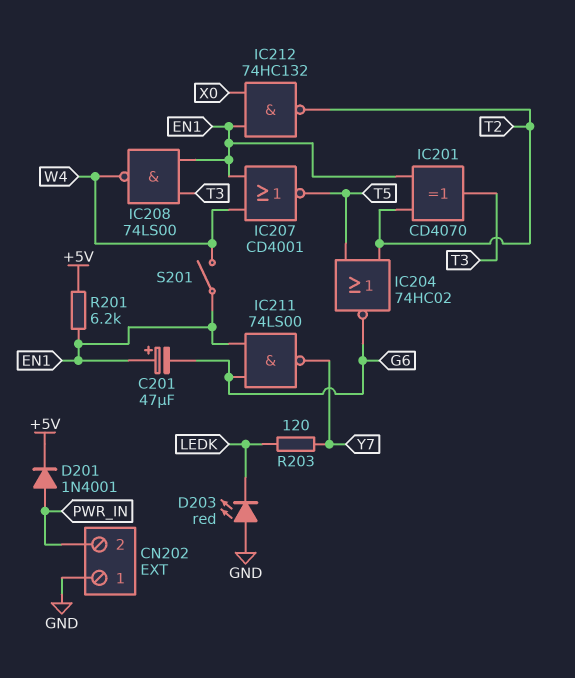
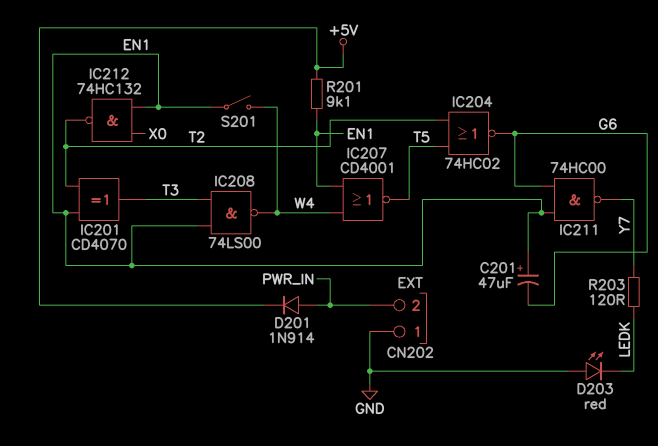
D201: diode 1N4001 (A PWR_IN, K +5V) -> diode 1N914 (A PWR_IN, K +5V)
IC211: NAND 74LS00 (in EN1, in G6, out Y7) -> NAND 74HC00 (in EN1, in G6, out Y7)
R201: 6.2k (+5V, EN1) -> 9.1k (+5V, EN1)

